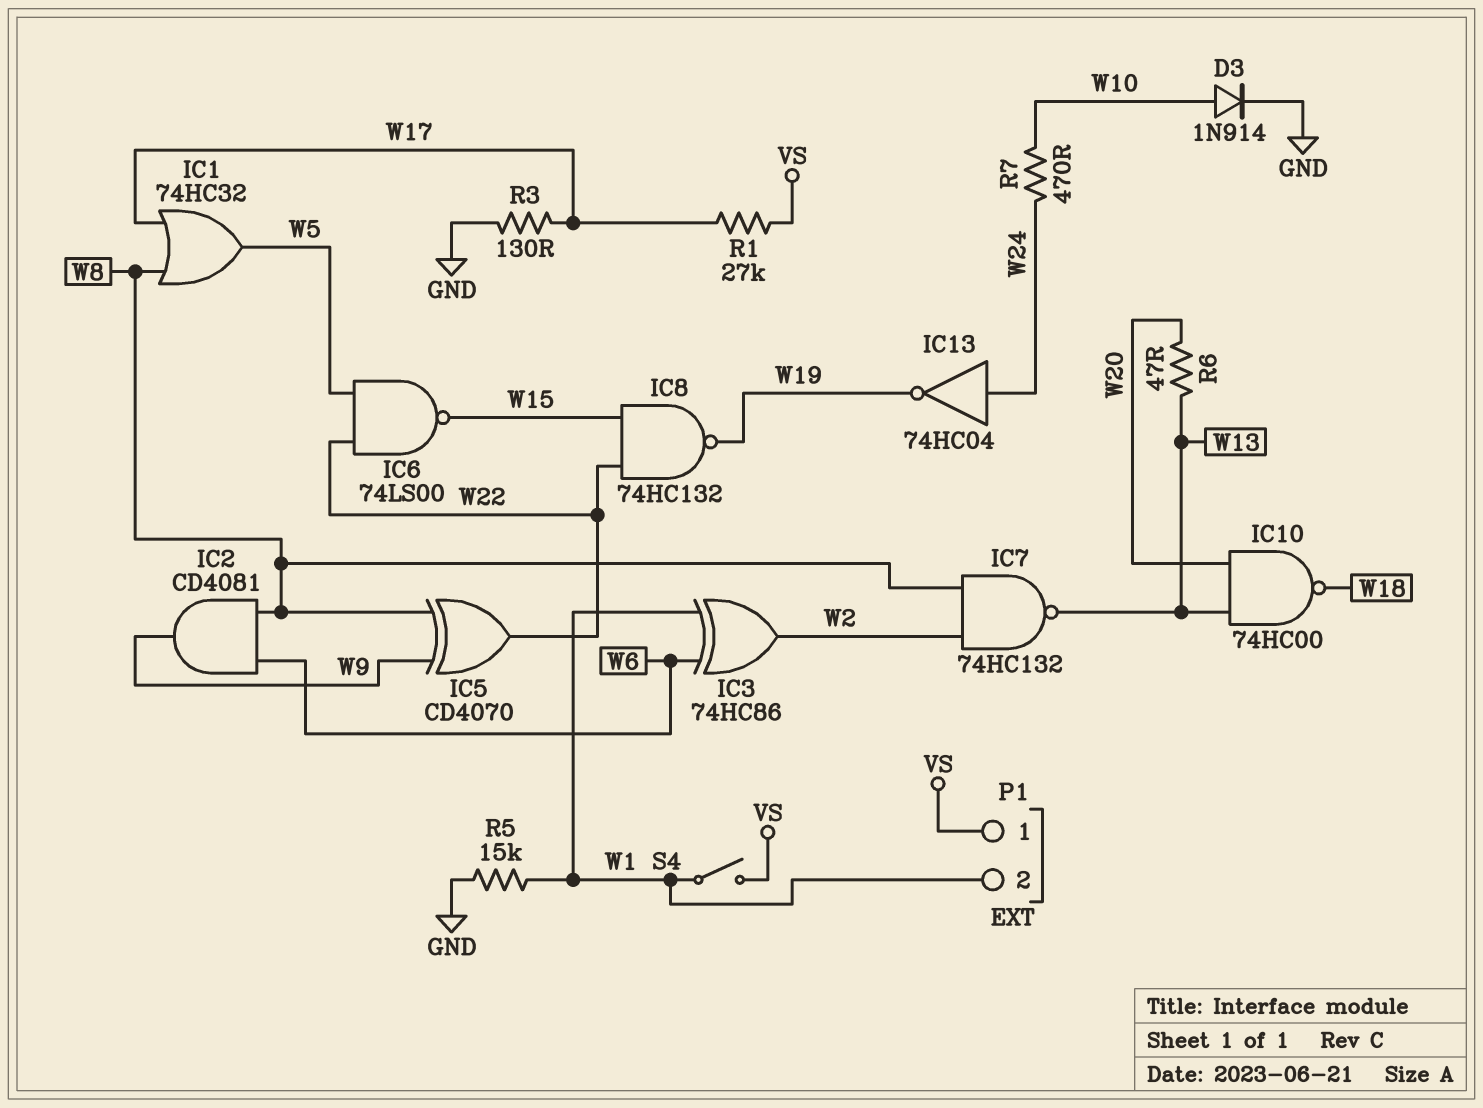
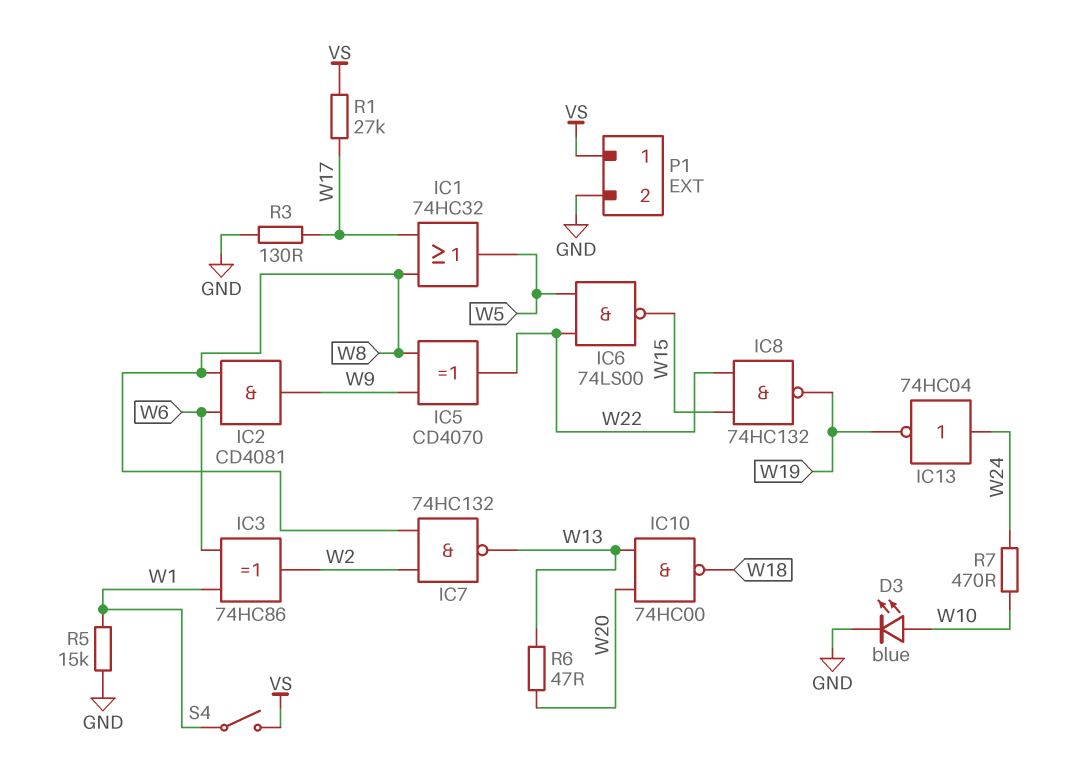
D3: diode 1N914 (A W10, K GND) -> LED blue (A W10, K GND)
P1 pin 2: W1 -> GND

